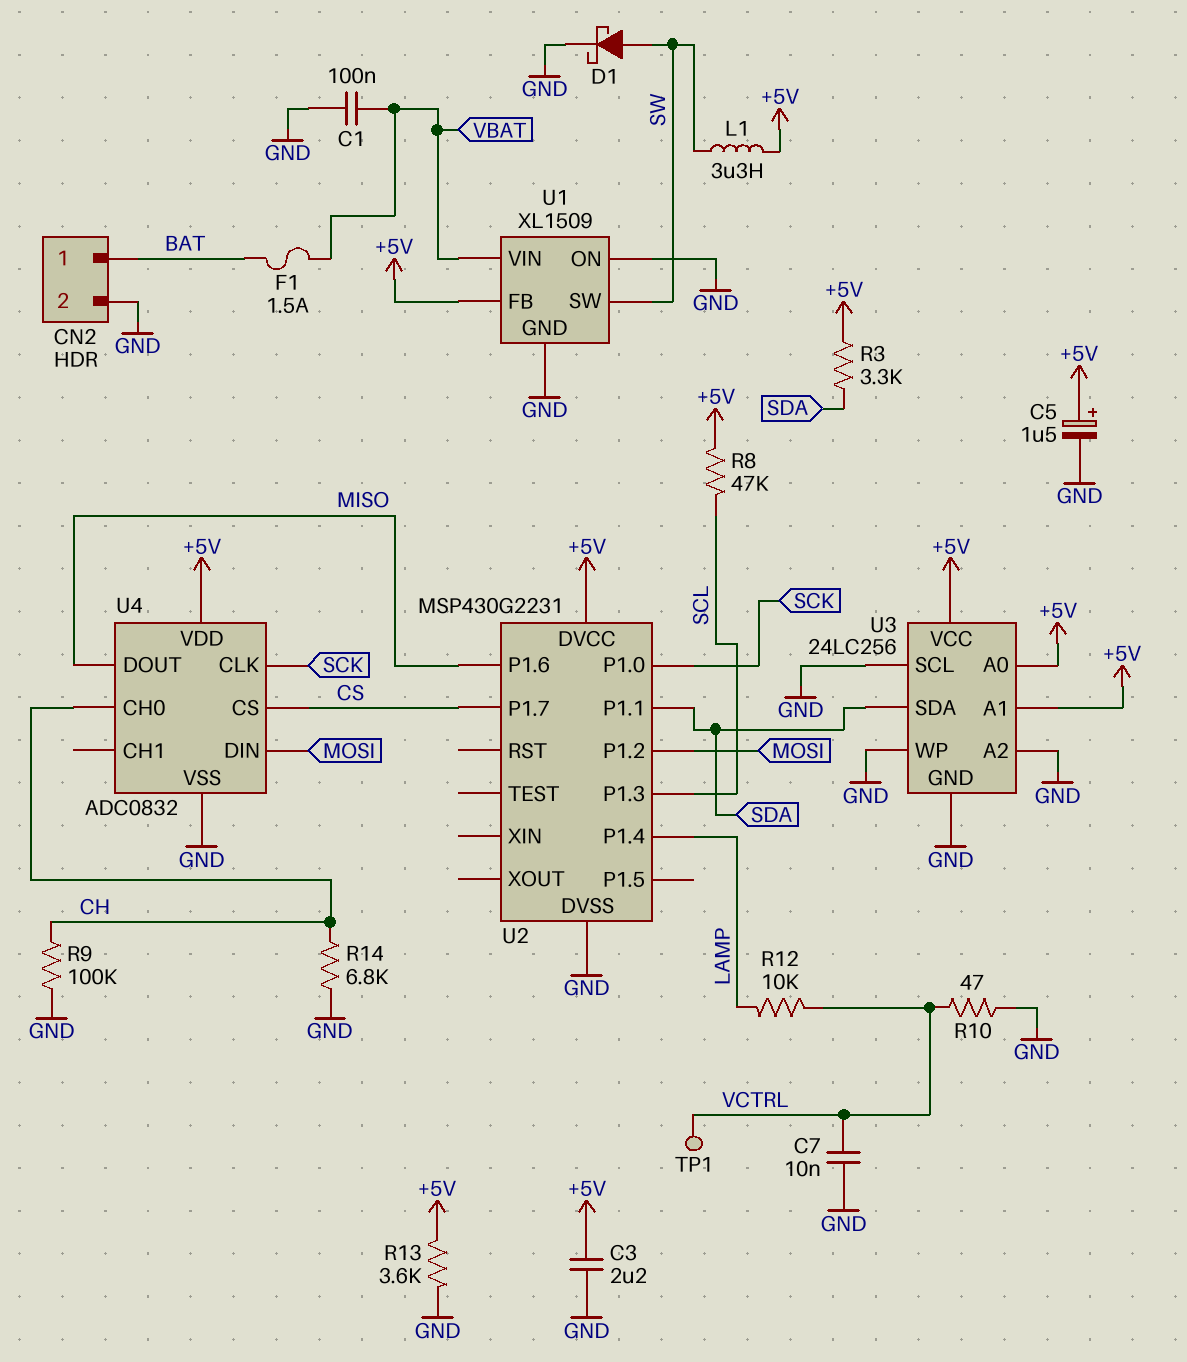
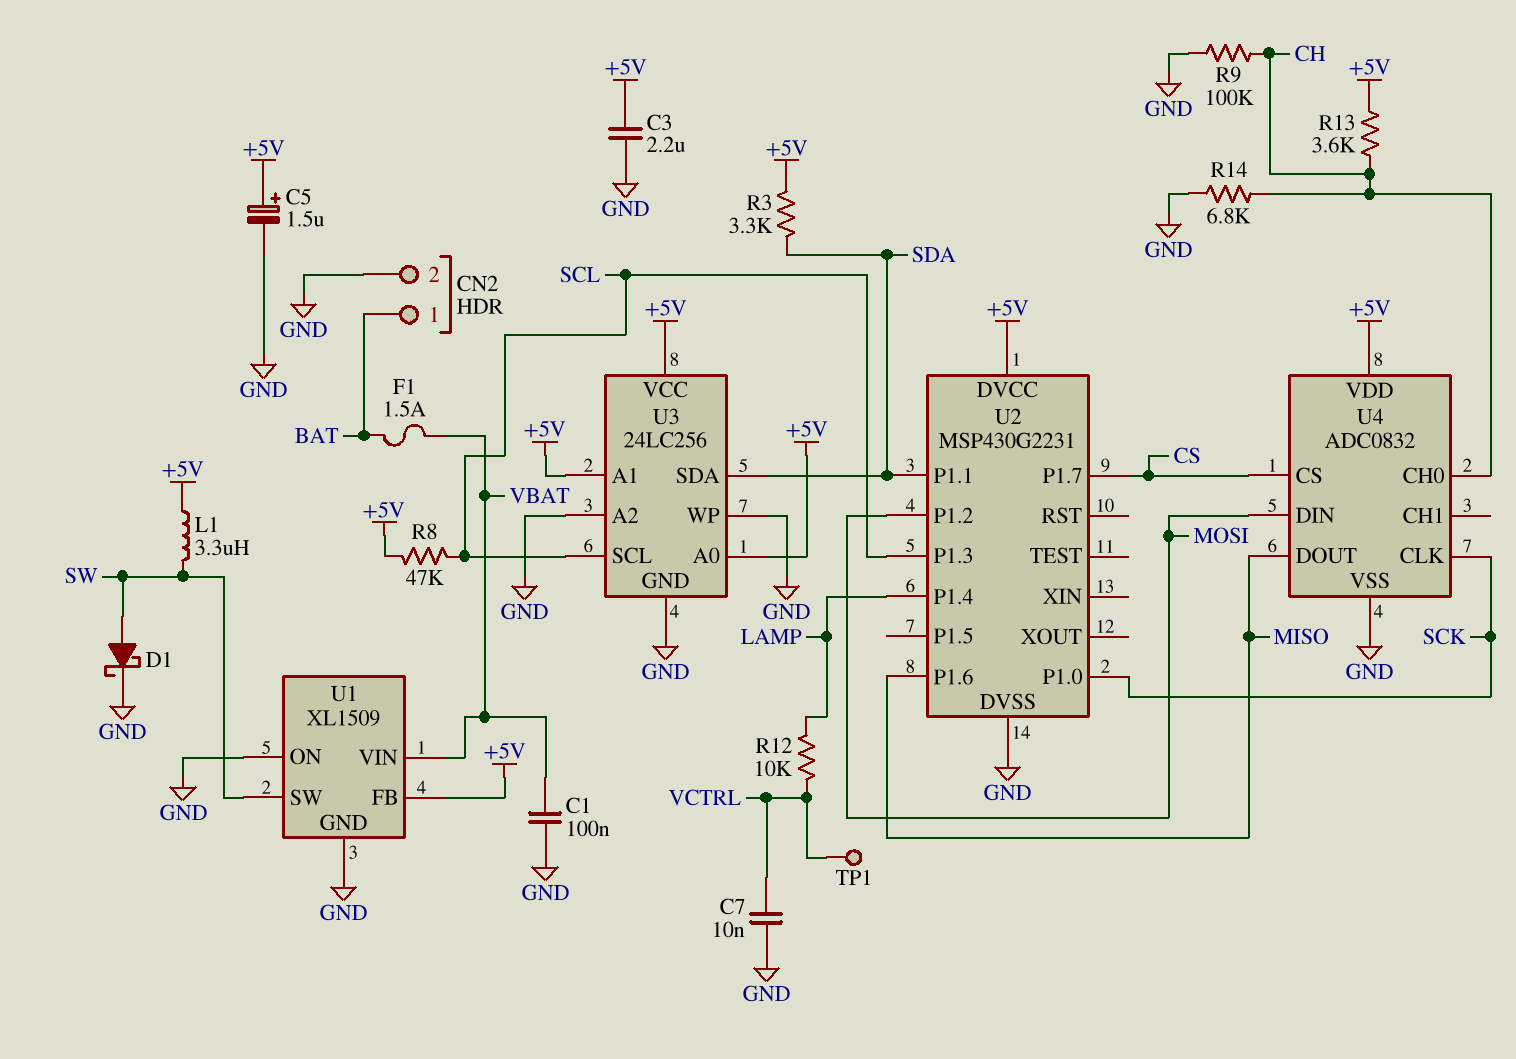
R10: 47 (GND, VCTRL) -> none
R13: 3.6k (+5V, GND) -> 3.6k (+5V, CH)
U3 pin SCL: GND -> SCL

